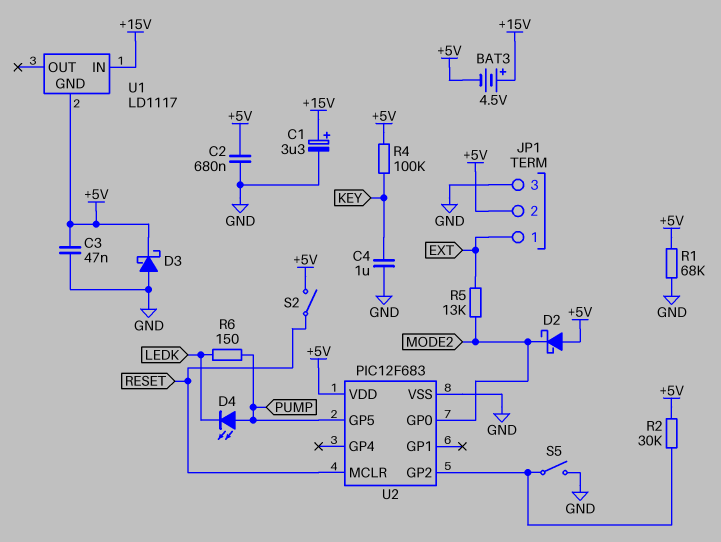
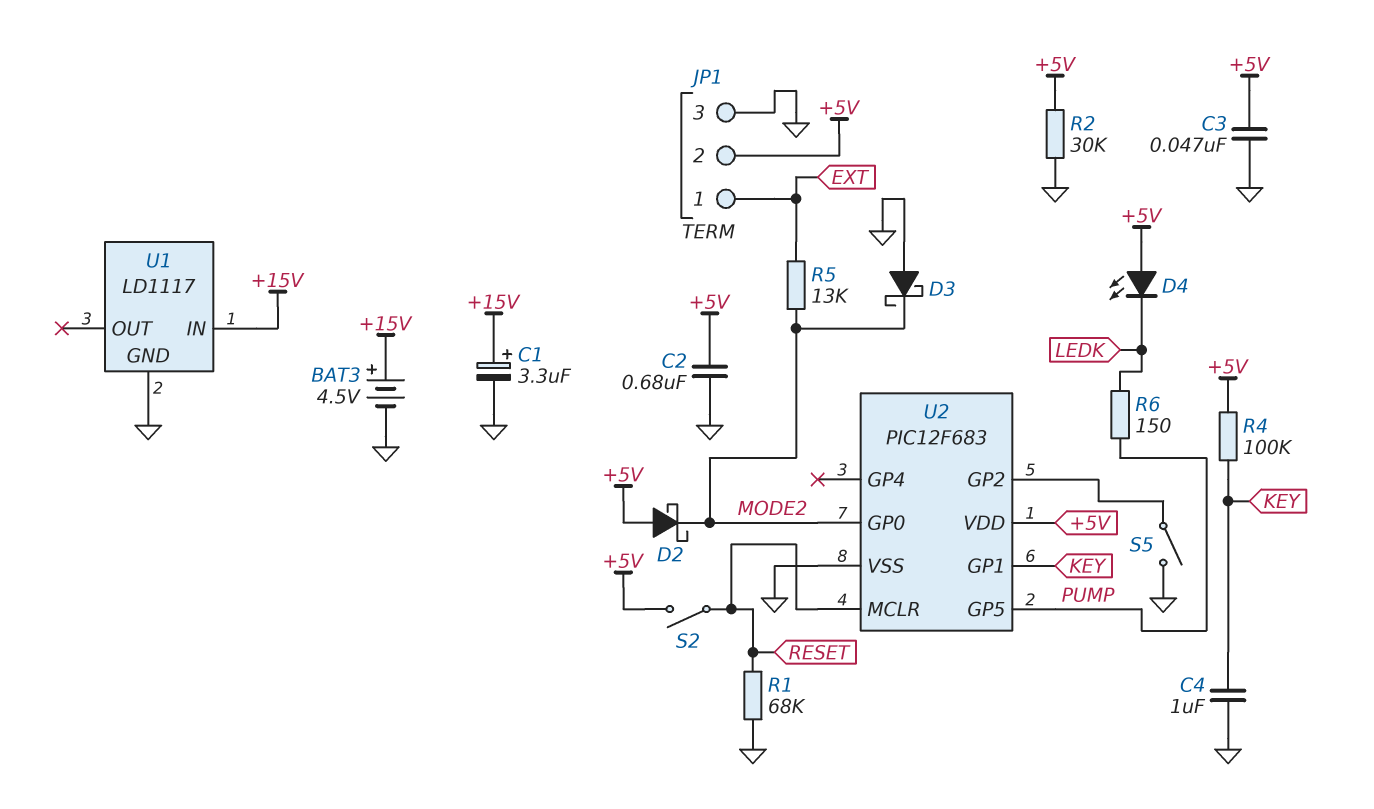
BAT3: 4.5V (plus +15V, minus +5V) -> 4.5V (plus +15V, minus GND)
D3: schottky (A GND, K +5V) -> schottky (A GND, K MODE2)
D4: LED (A PUMP, K LEDK) -> LED (A +5V, K LEDK)
R1: 68k (+5V, GND) -> 68k (GND, RESET)
R2: 30k (+5V, U2/GP2) -> 30k (+5V, GND)
U1 pin GND: +5V -> GND
U2 pin GP1: none -> KEY

